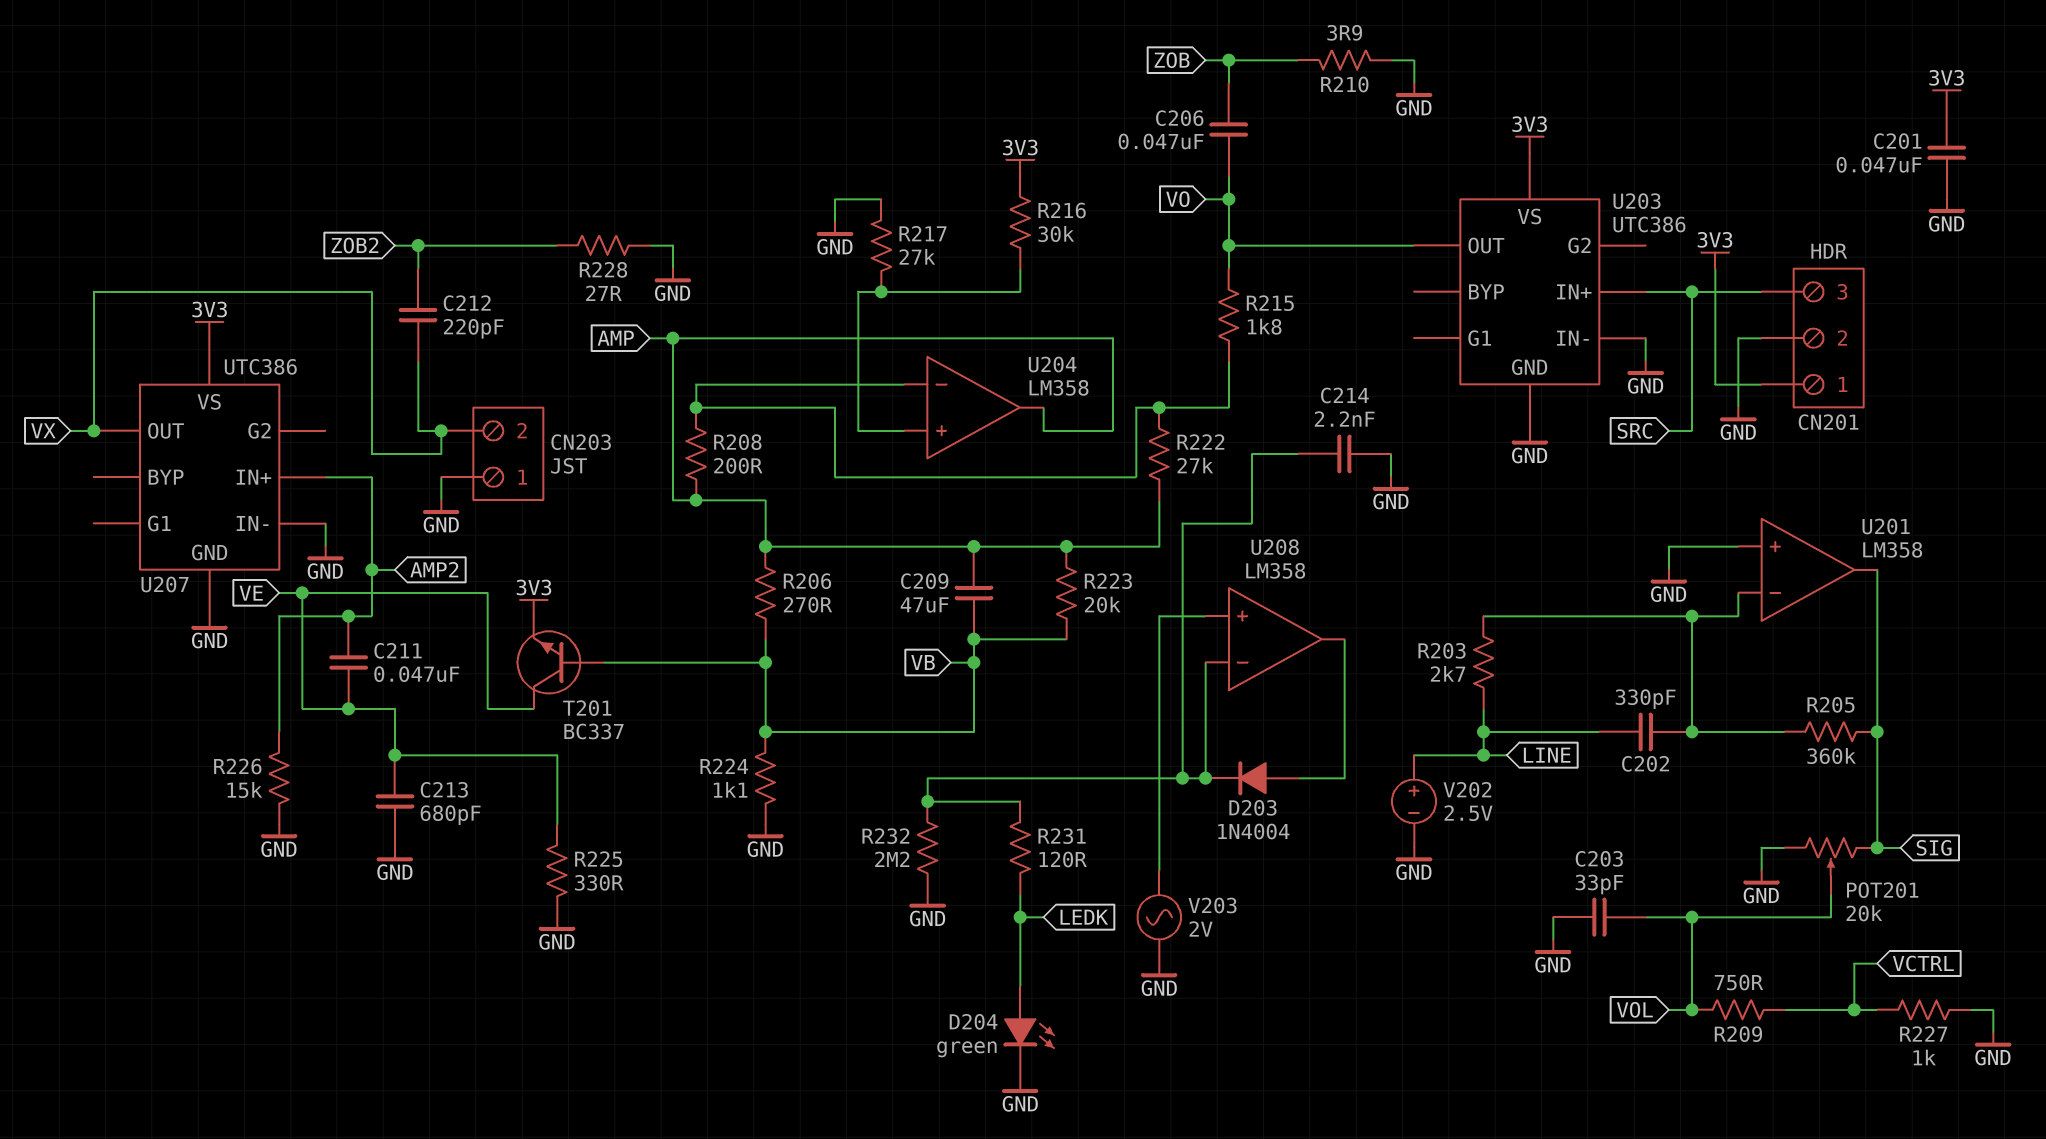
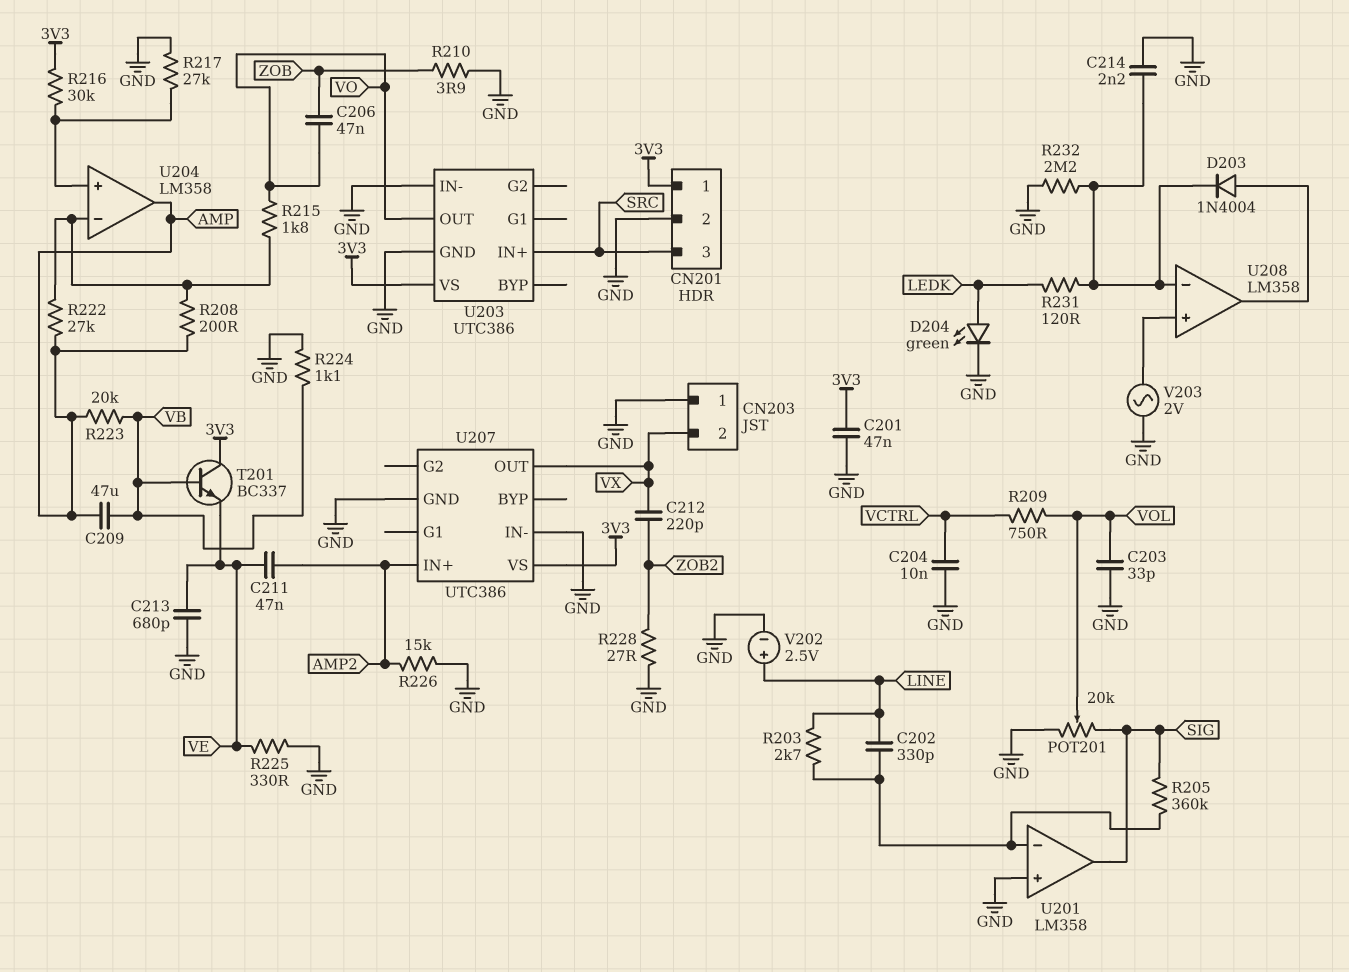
C204: none -> 10nF (GND, VCTRL)
R206: 270 (AMP, VB) -> none
R227: 1k (GND, VCTRL) -> none
T201: NPN BC337 (B VB, C VE, E 3V3) -> NPN BC337 (B VB, C 3V3, E VE)

